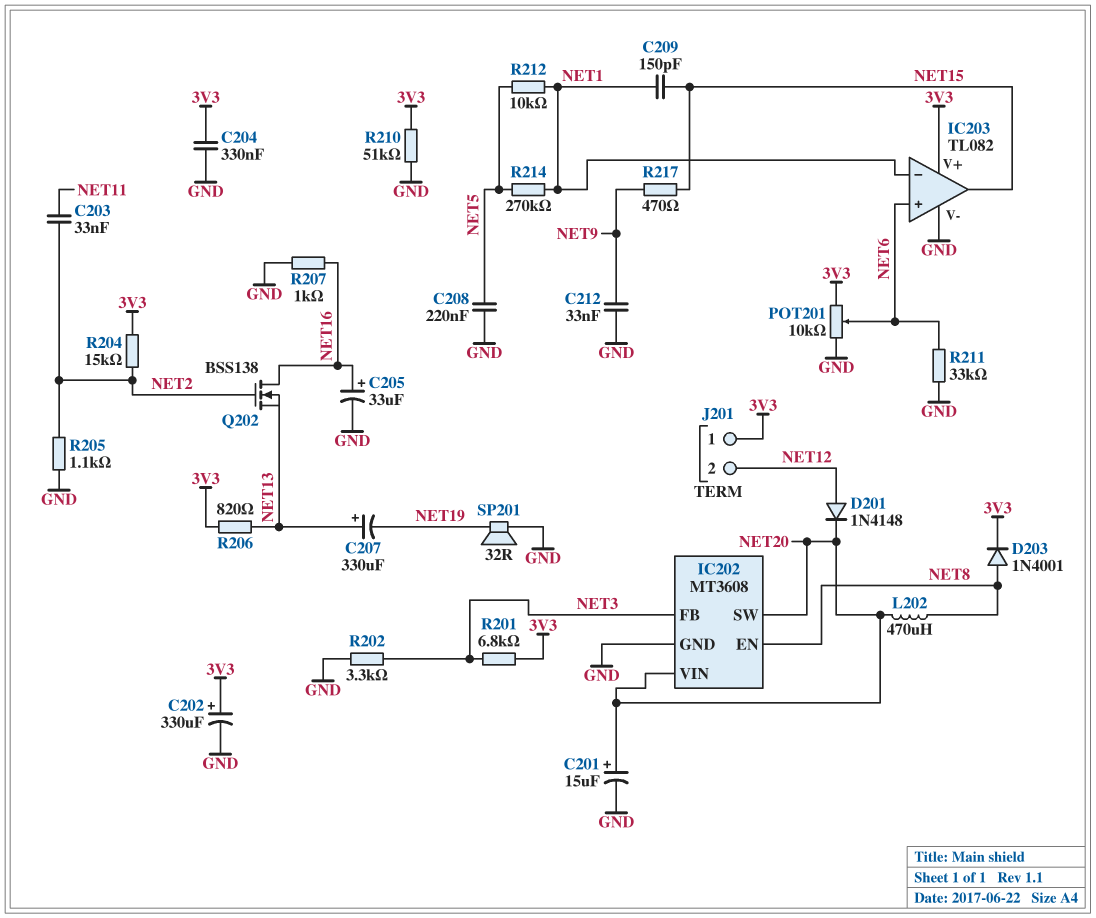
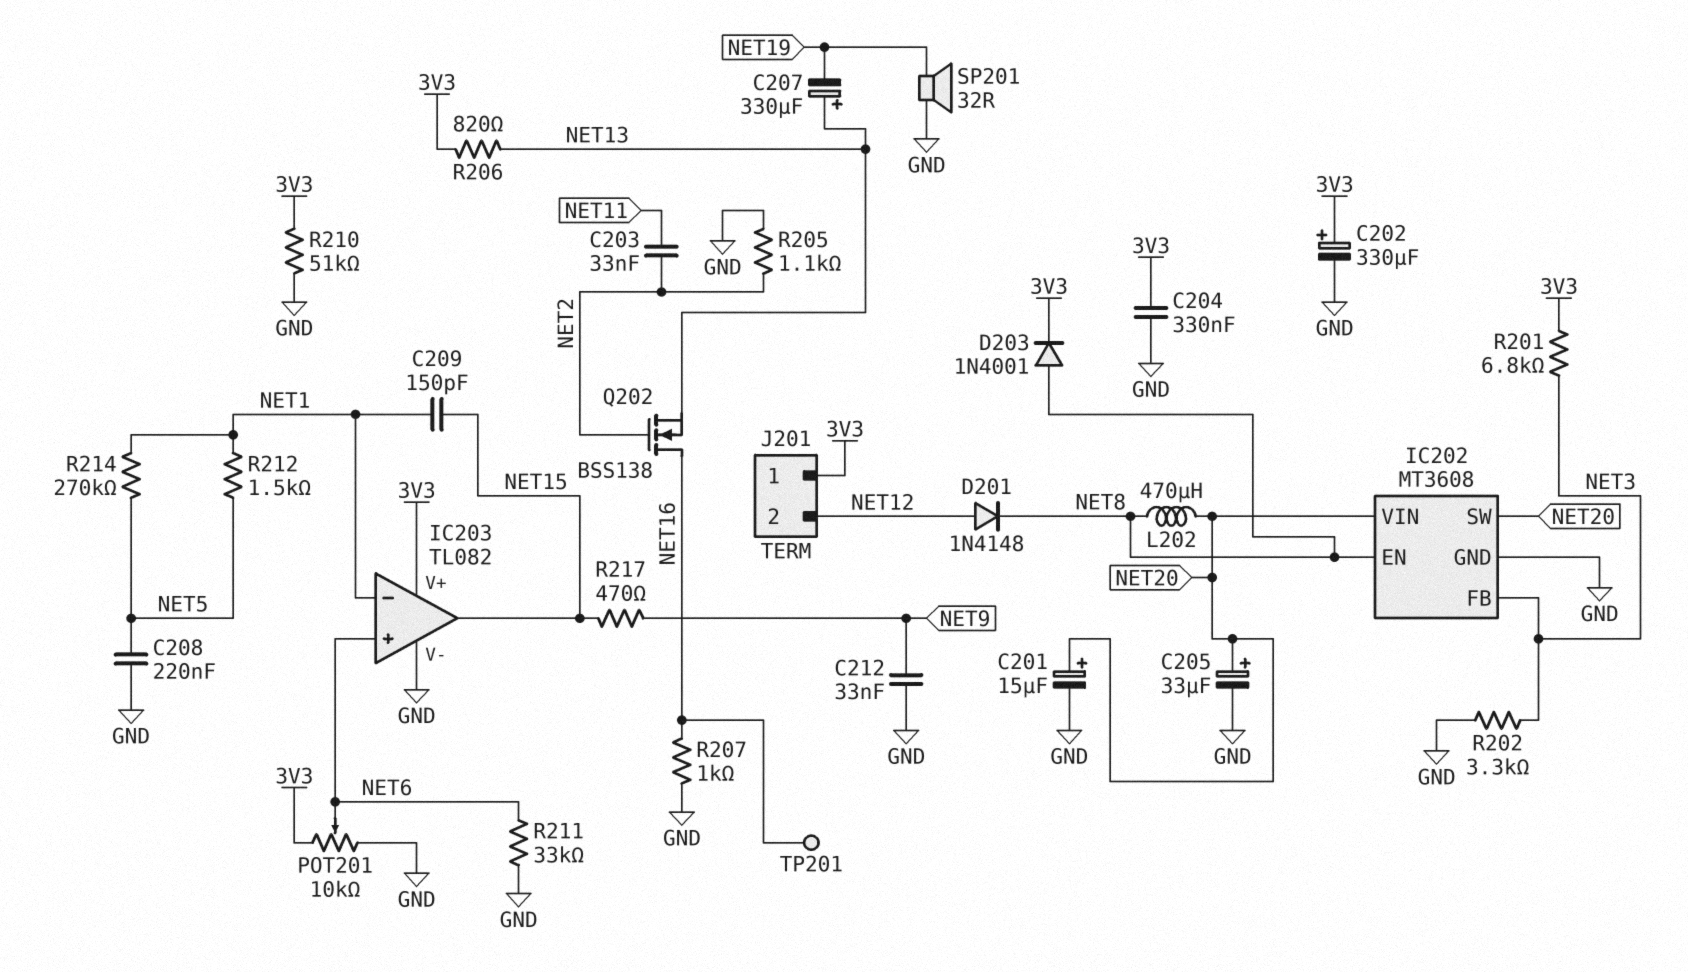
C205: 33uF (plus NET16, minus GND) -> 33uF (plus NET20, minus GND)
D201: diode 1N4148 (A NET12, K NET20) -> diode 1N4148 (A NET12, K NET8)
R204: 15k (3V3, NET2) -> none
R212: 10k (NET1, NET5) -> 1.5k (NET1, NET5)
TP201: none -> test point (NET16)

